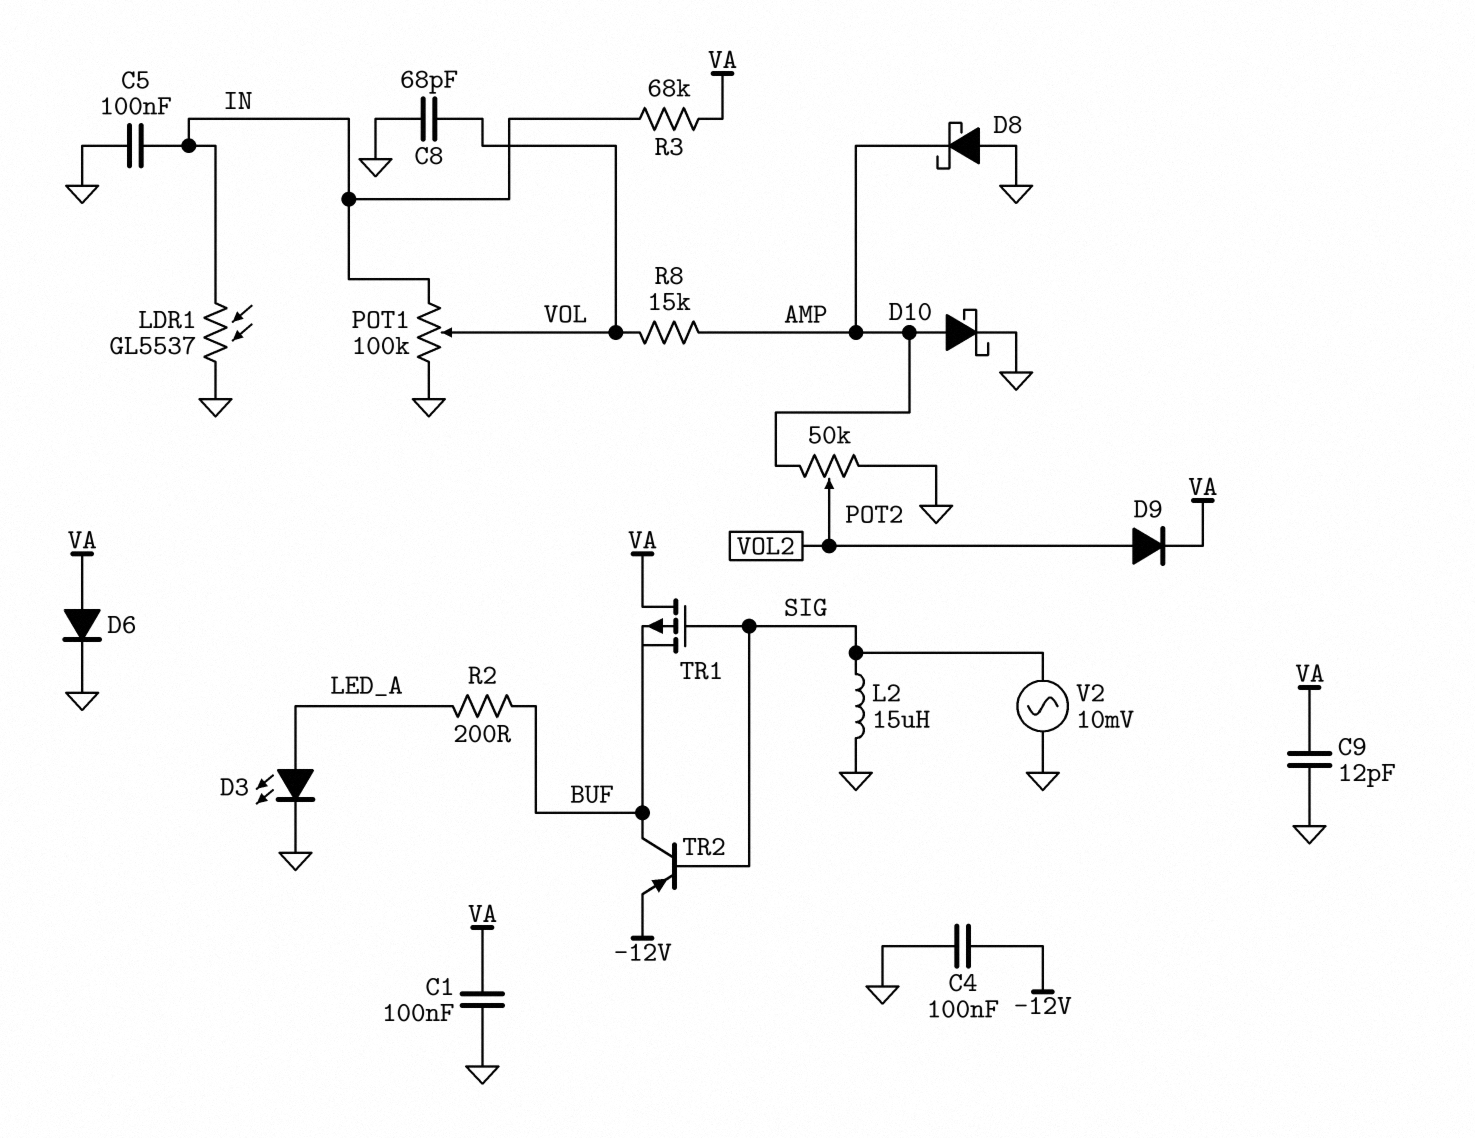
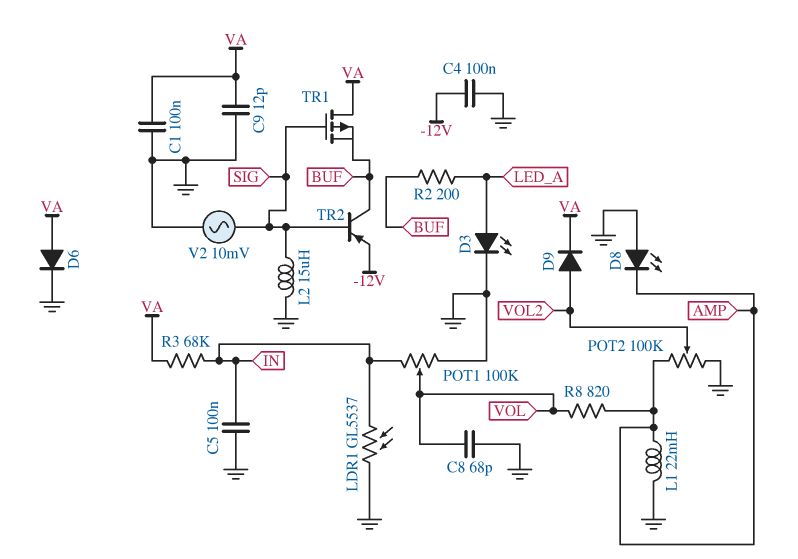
D8: schottky (A GND, K AMP) -> LED (A GND, K AMP)
D10: schottky (A AMP, K GND) -> none
L1: none -> 22mH (AMP, GND)
POT2: 50k (AMP, GND, wiper VOL2) -> 100k (AMP, GND, wiper VOL2)
R8: 15k (AMP, VOL) -> 820 (AMP, VOL)

